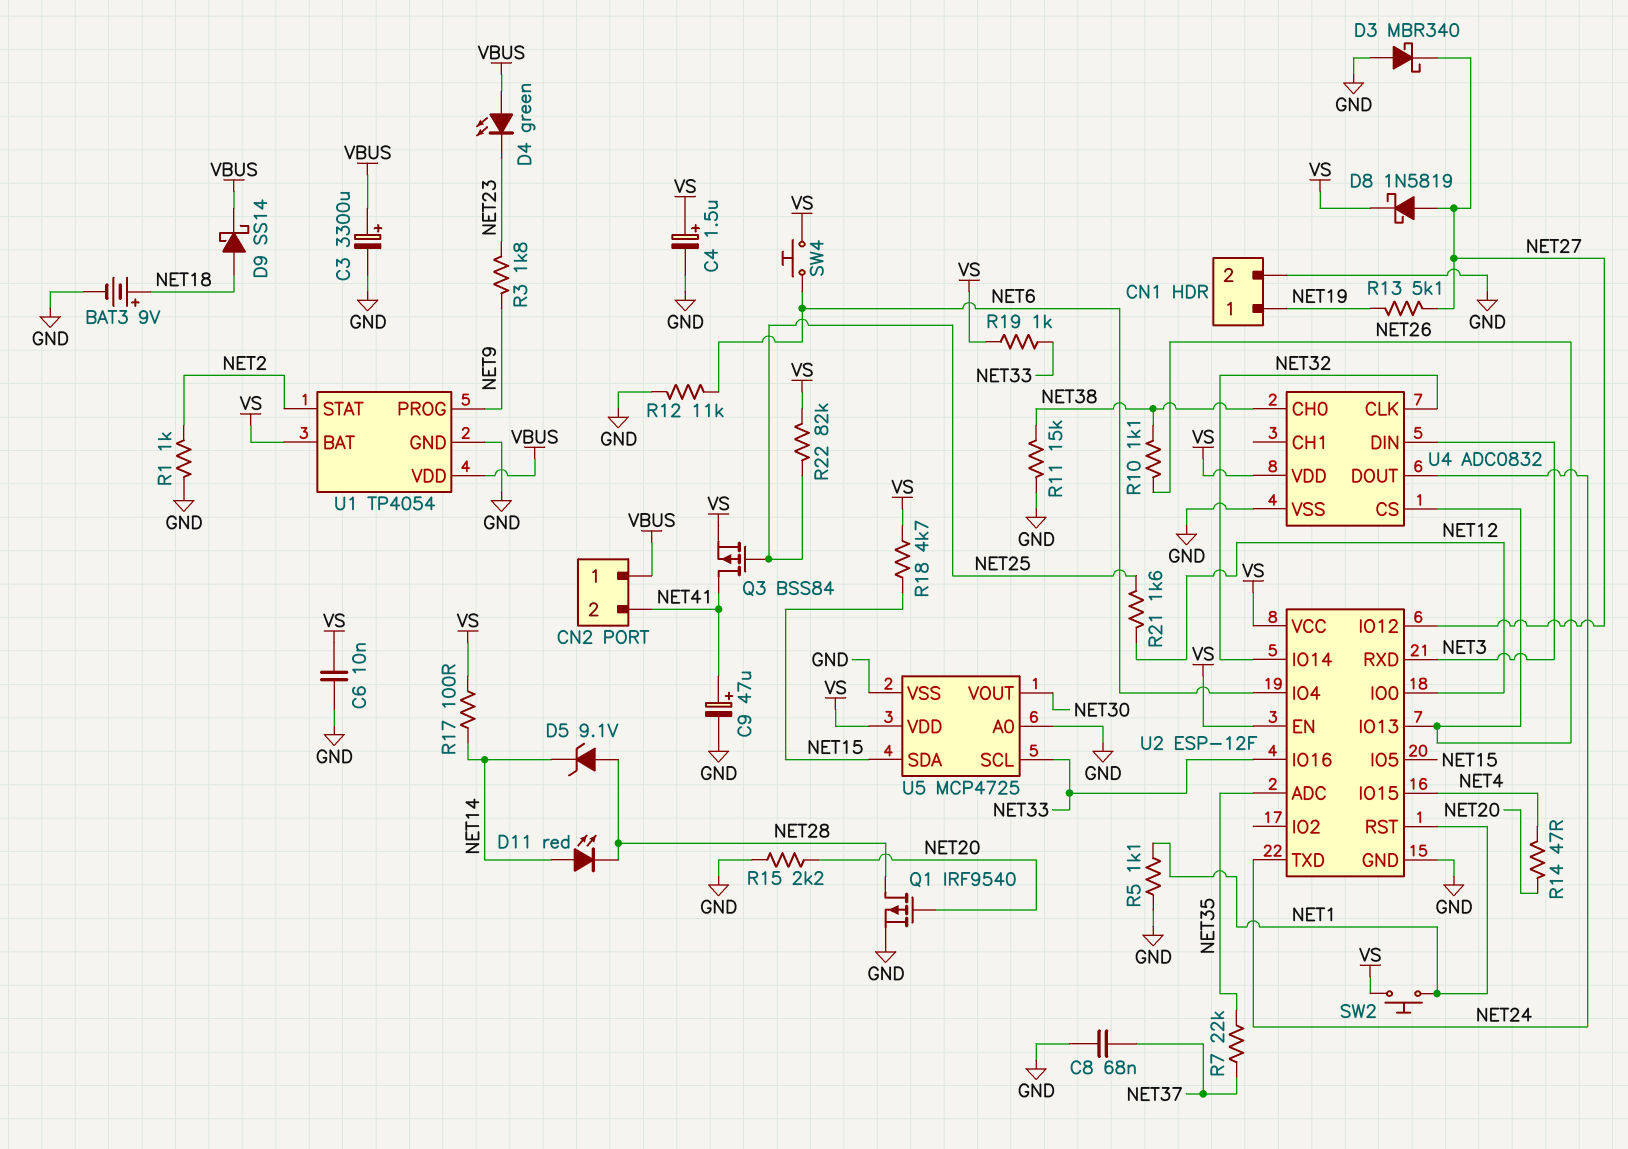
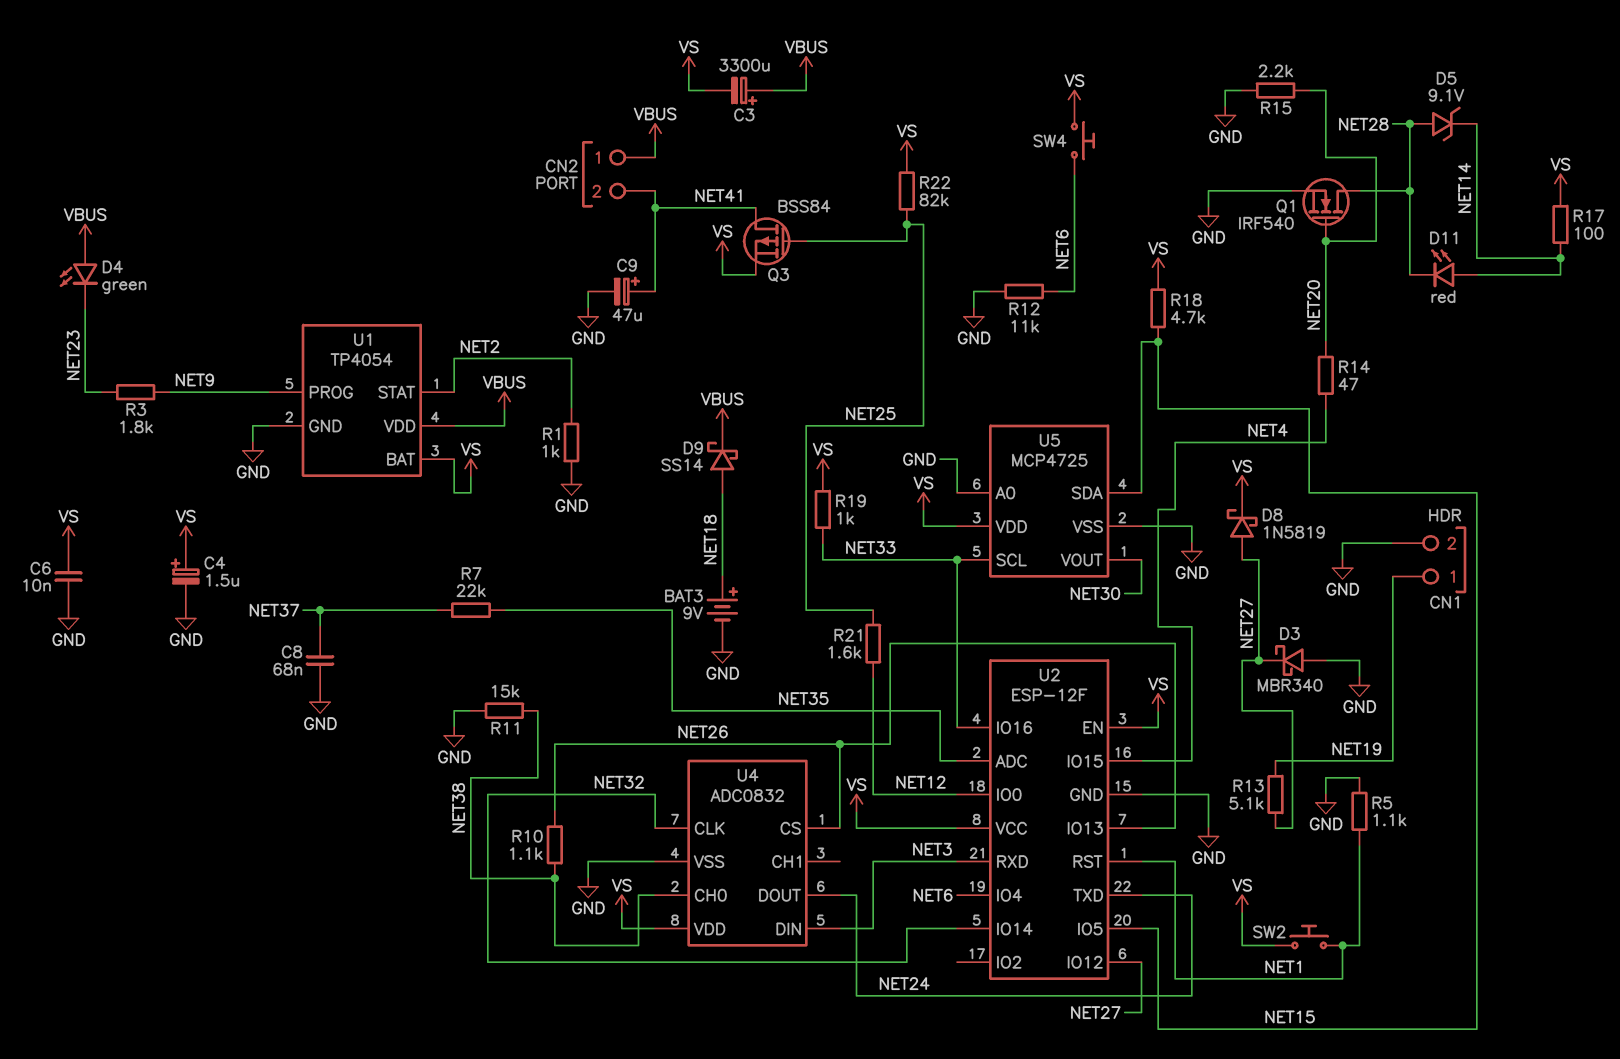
C3: 3300uF (plus VBUS, minus GND) -> 3300uF (plus VBUS, minus VS)
Q1: PMOS IRF9540 (G NET20, D NET28, S GND) -> NMOS IRF540 (G NET20, D NET28, S GND)

